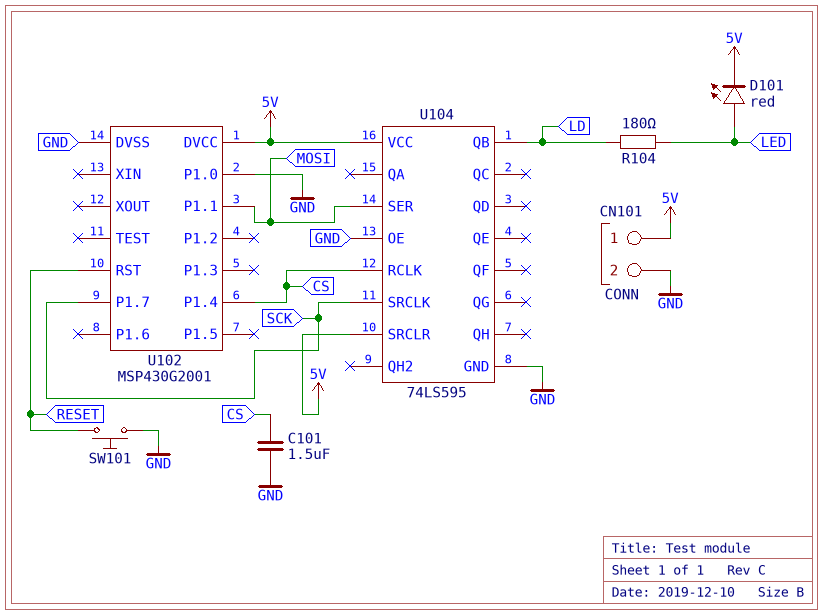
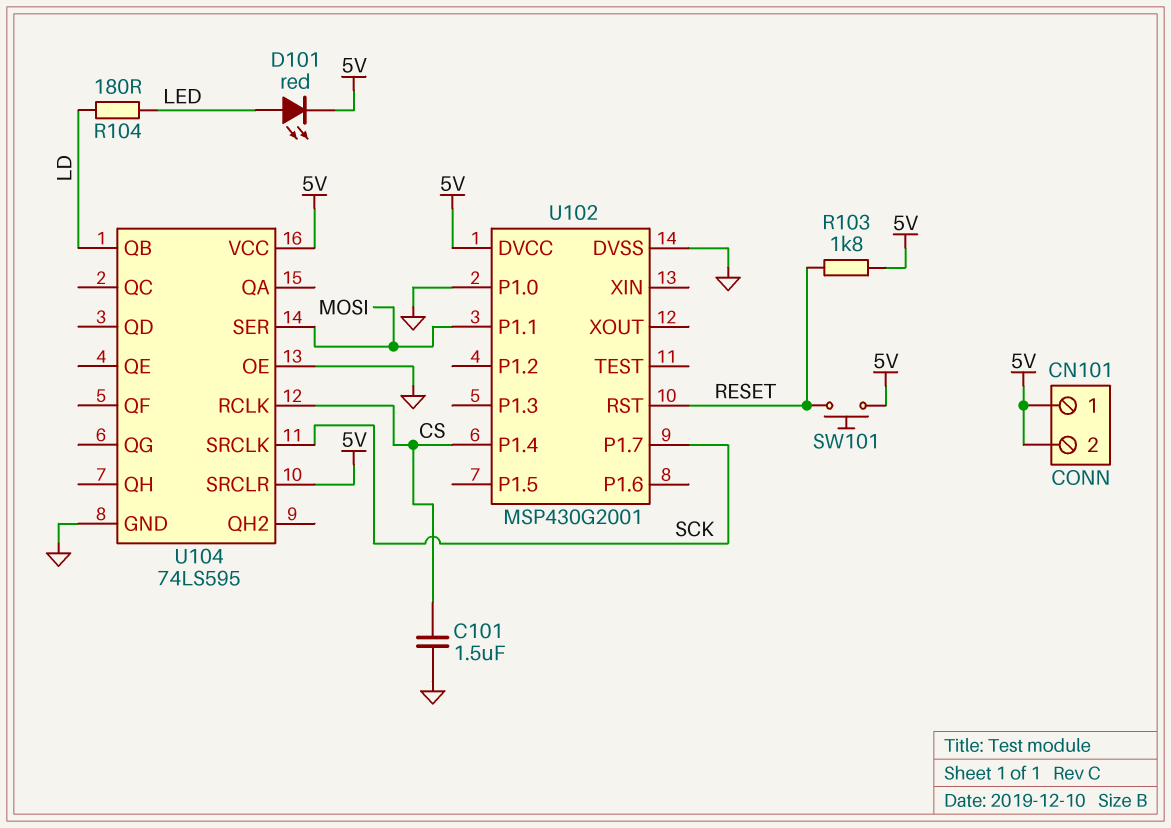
CN101 pin 2: GND -> 5V
R103: none -> 1.8k (5V, RESET)
SW101: button (GND, RESET) -> button (5V, RESET)

